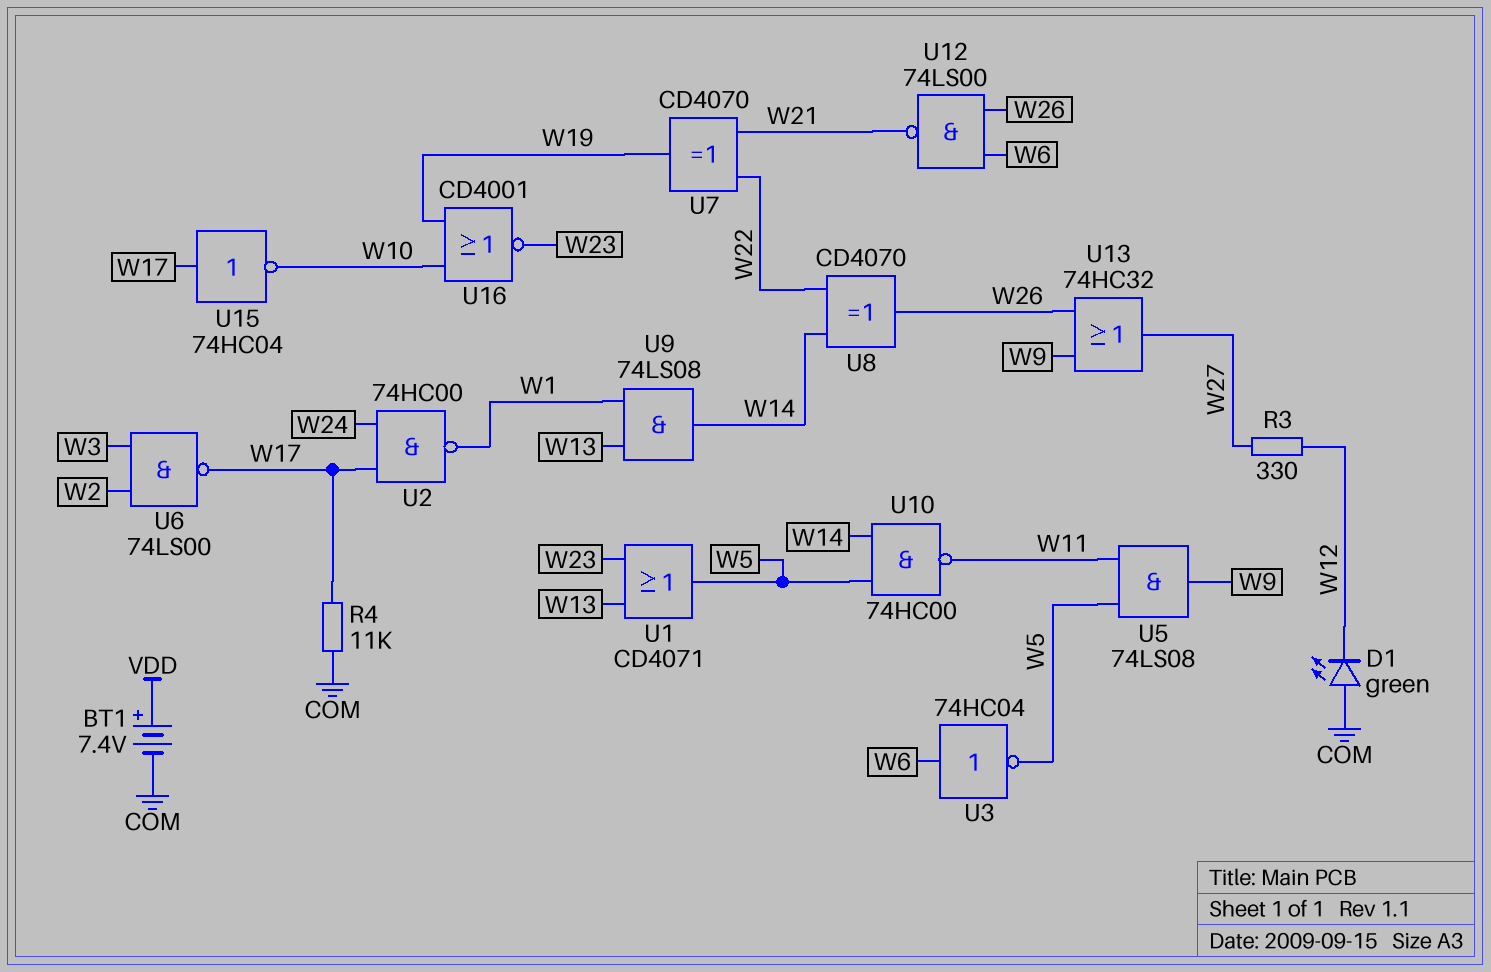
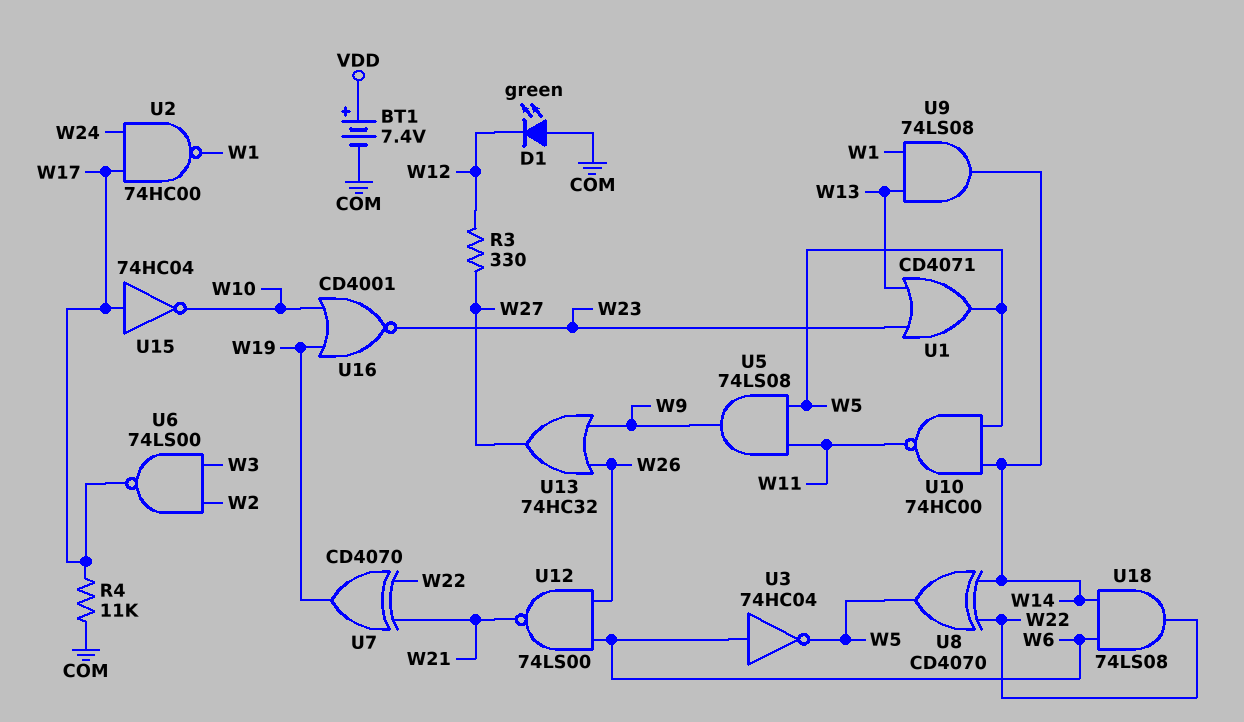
U8: XOR CD4070 (in W14, in W22, out W26) -> XOR CD4070 (in W14, in W22, out W5)
U18: none -> AND 74LS08 (in W6, in W14, out W22)

